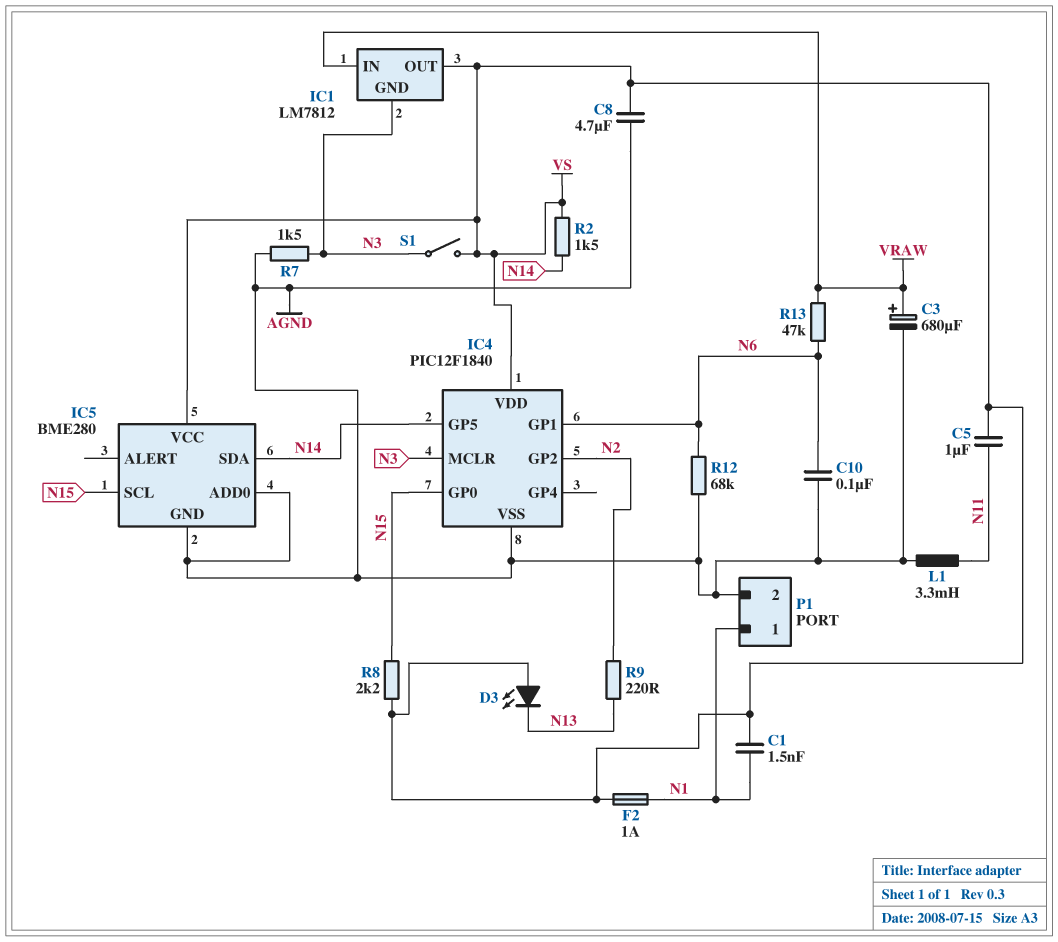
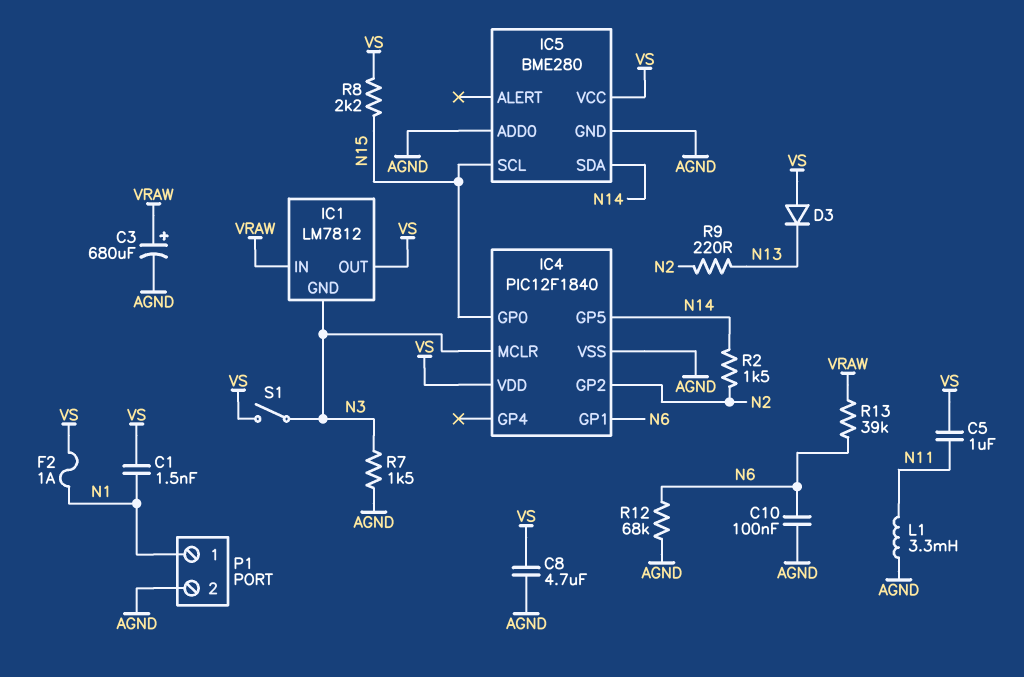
D3: LED (A VS, K N13) -> diode (A VS, K N13)
R2: 1.5k (N14, VS) -> 1.5k (N2, N14)
R13: 47k (N6, VRAW) -> 39k (N6, VRAW)

